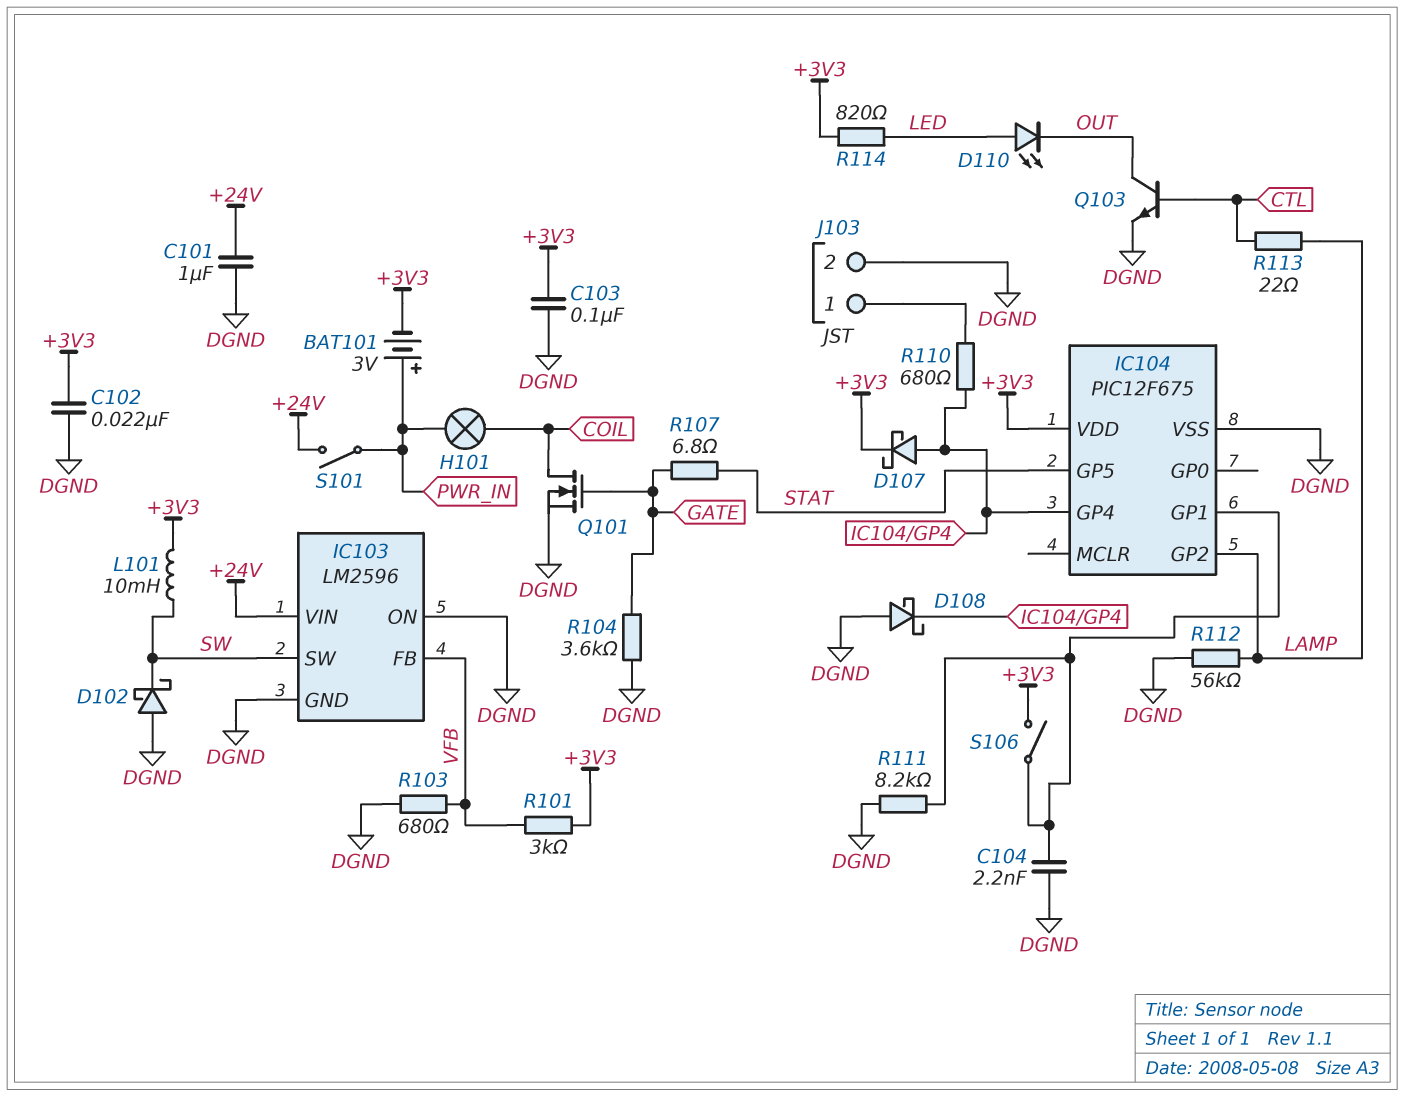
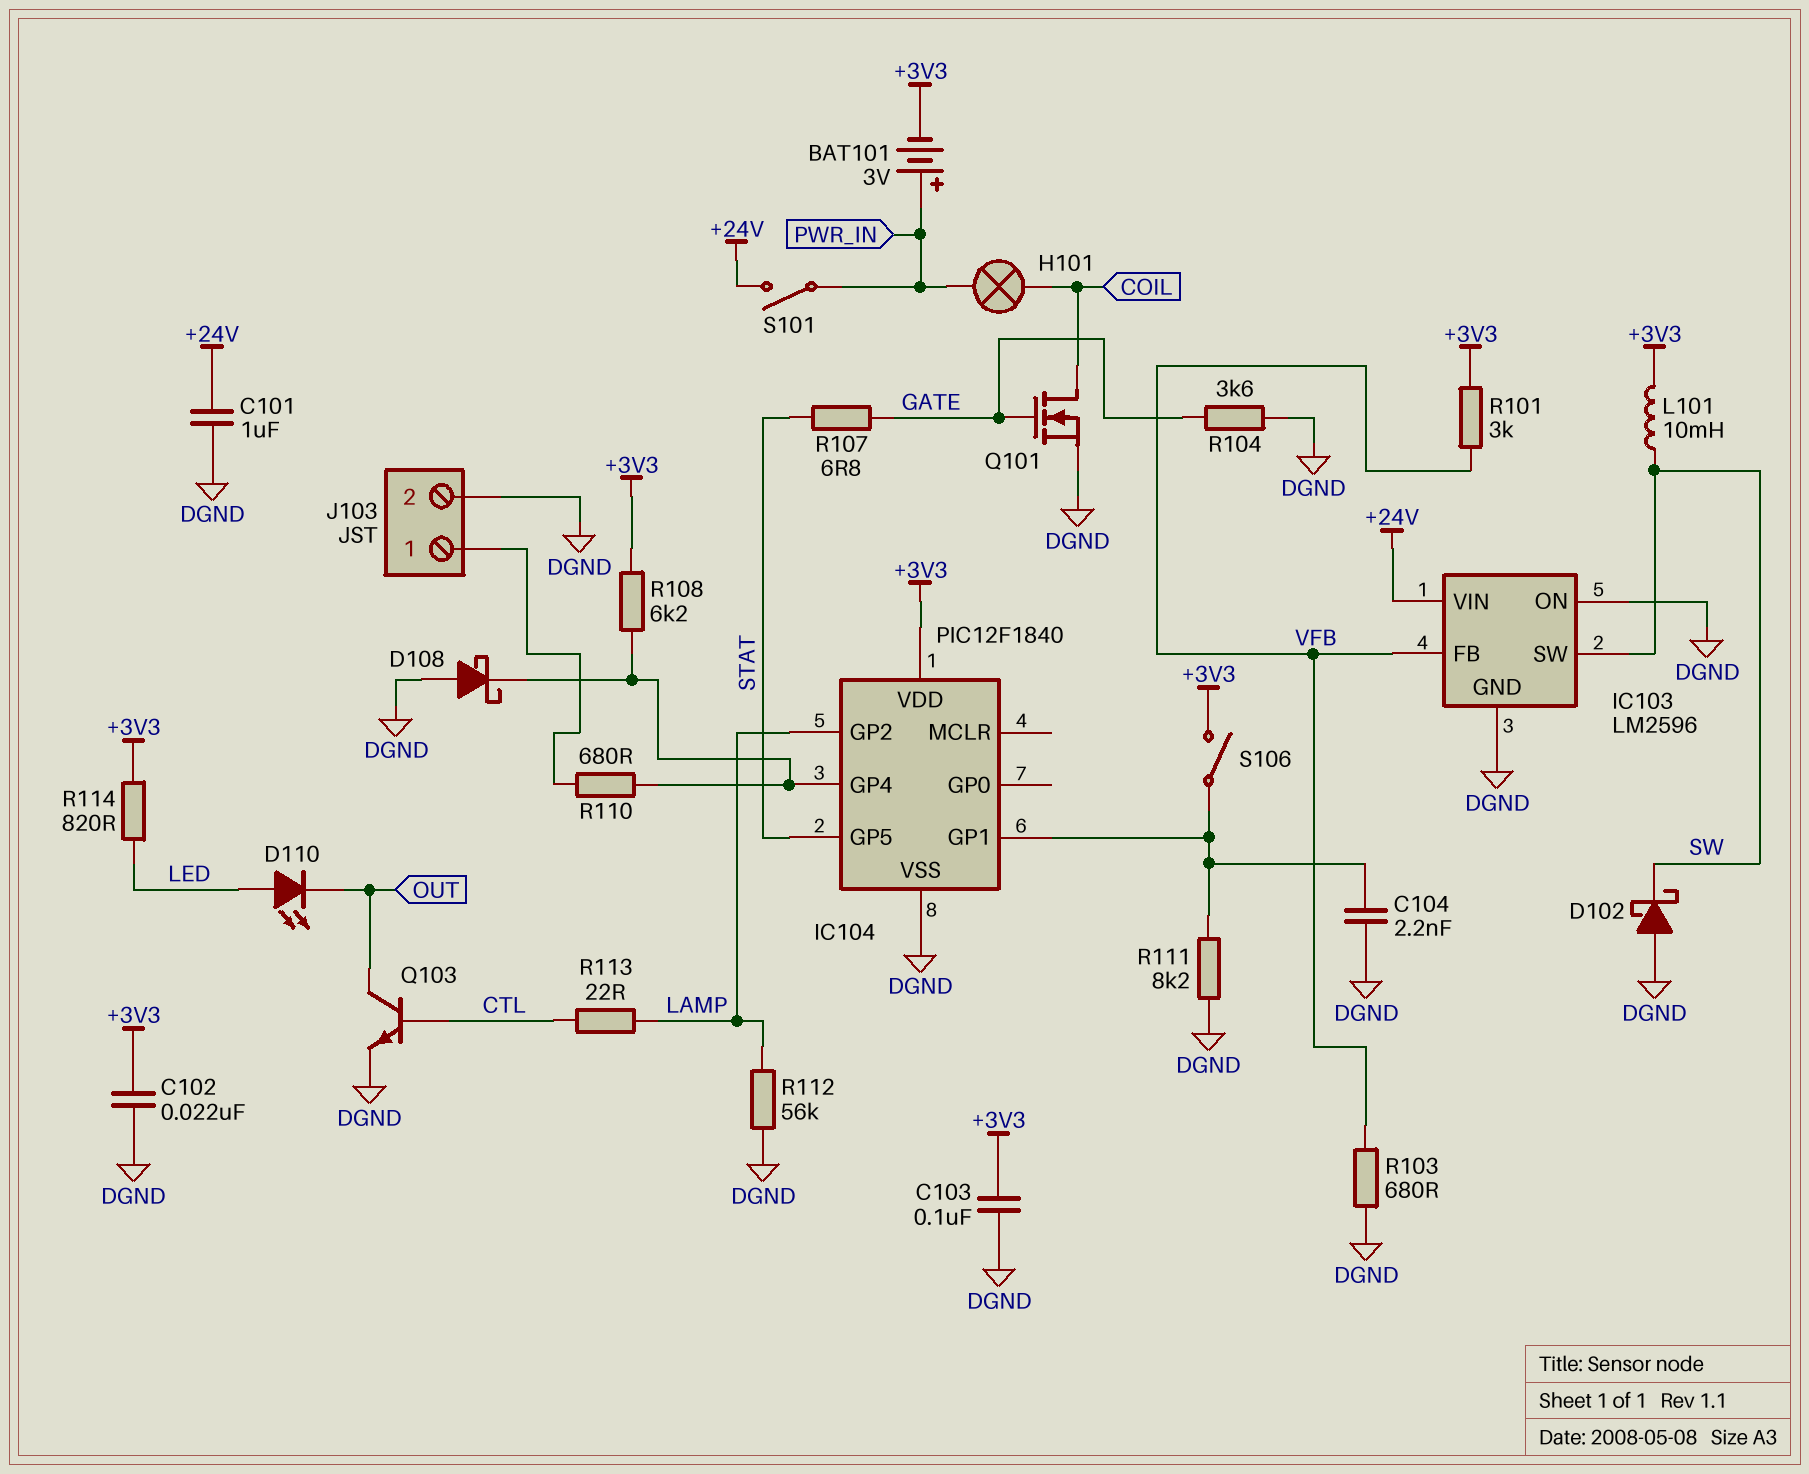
D107: schottky (A IC104/GP4, K +3V3) -> none
IC104: PIC12F675 -> PIC12F1840
R108: none -> 6.2k (+3V3, IC104/GP4)

